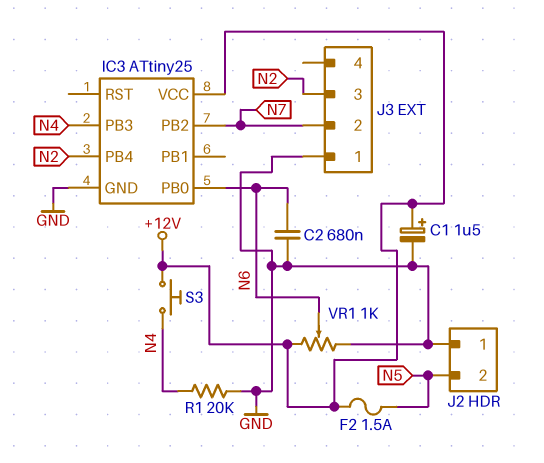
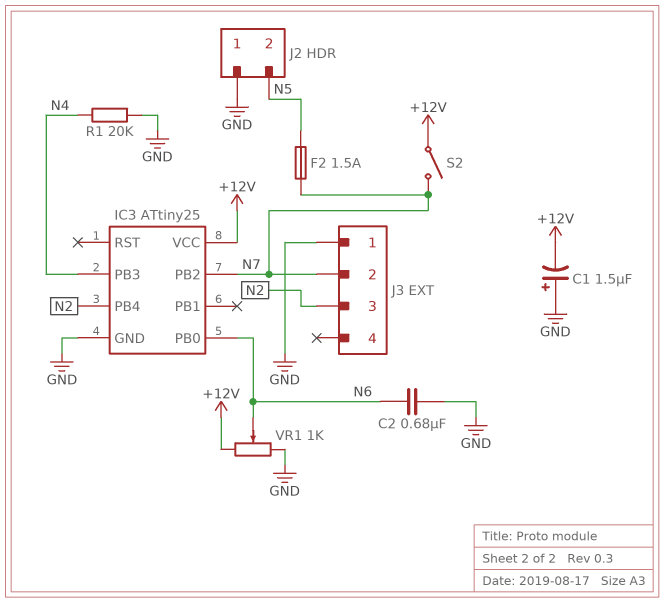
C1: 1.5uF (plus +12V, minus GND) -> 1.5uF (plus GND, minus +12V)
F2: 1.5A (+12V, N5) -> 1.5A (N5, N7)
S2: none -> switch (+12V, N7)
S3: button (+12V, N4) -> none

